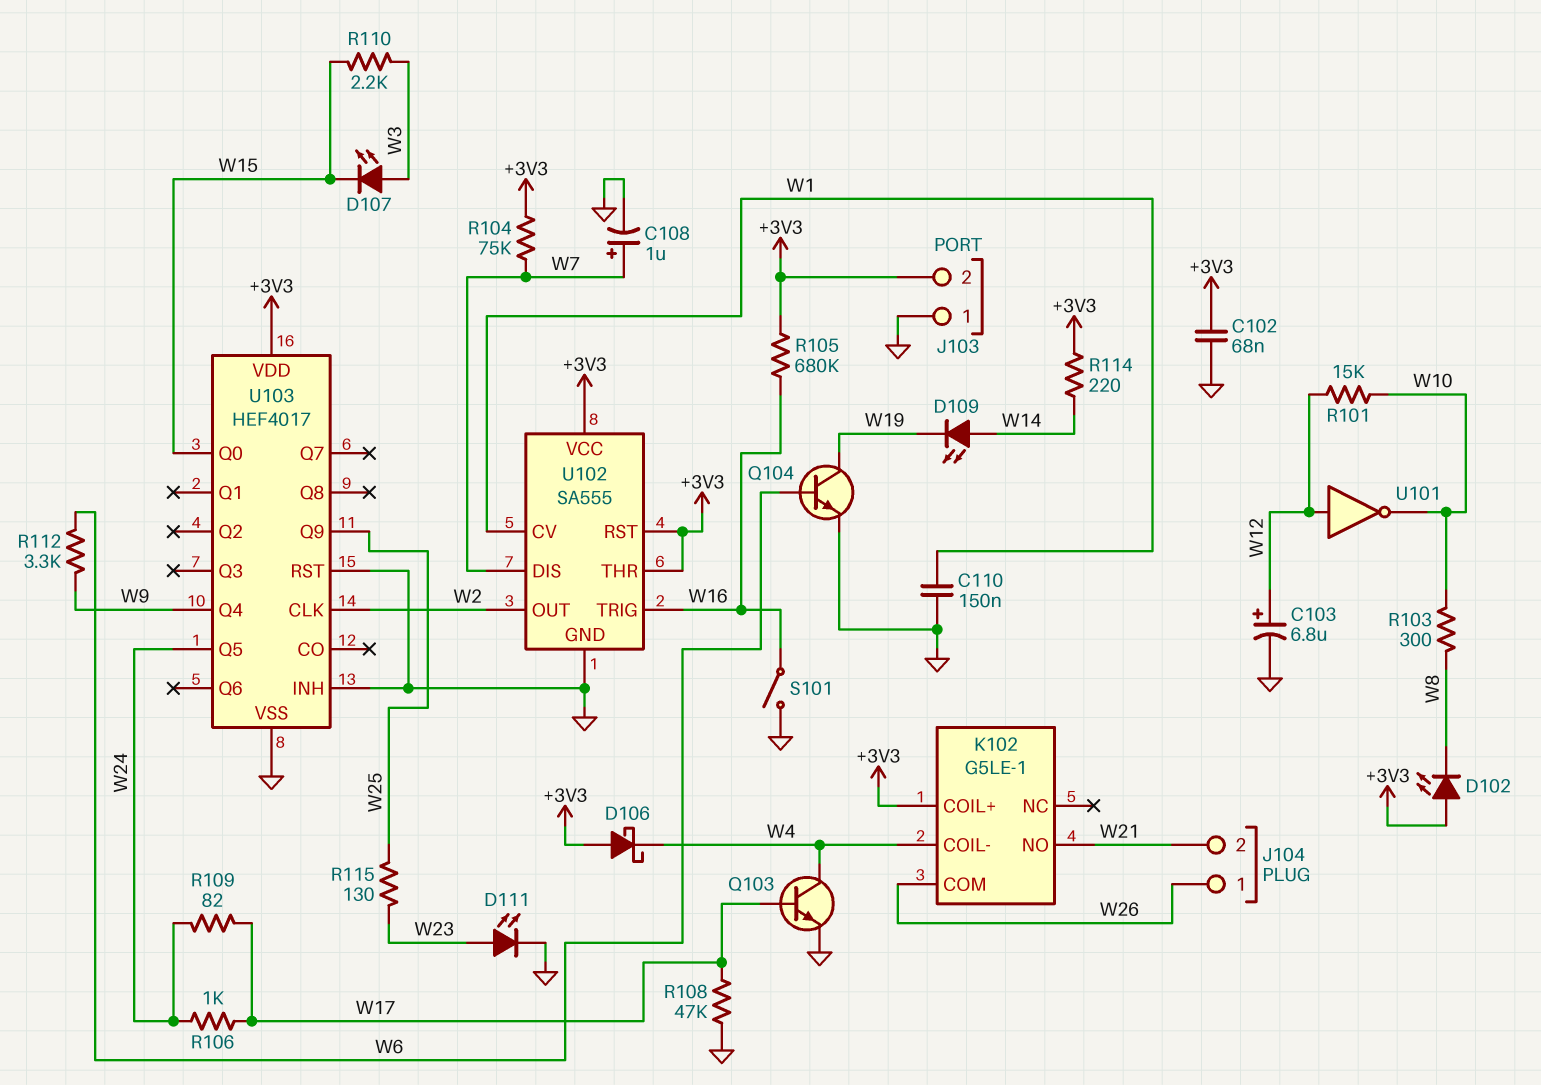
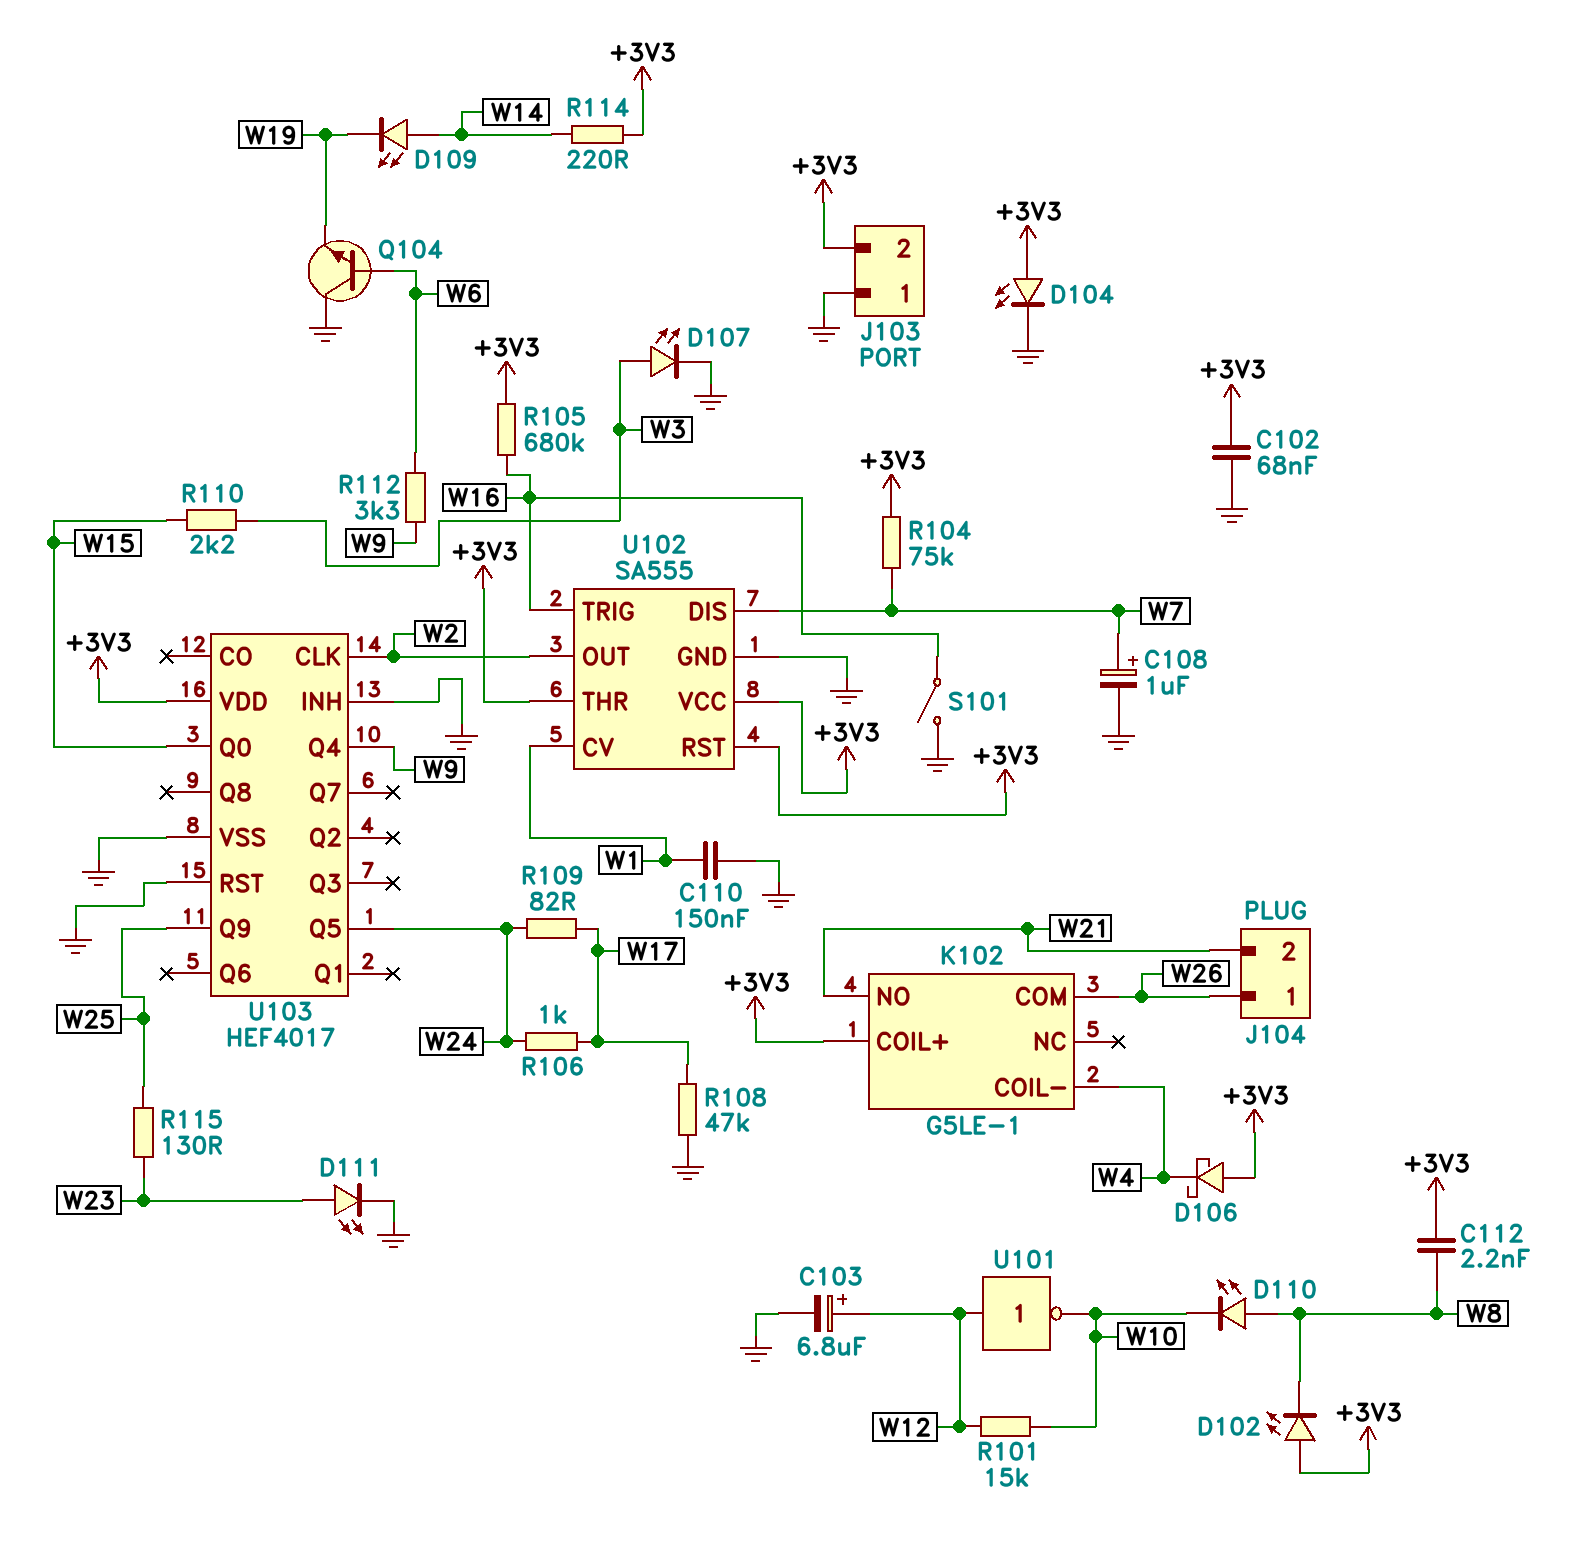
C112: none -> 2.2nF (+3V3, W8)
D104: none -> LED (A +3V3, K GND)
D107: LED (A W3, K W15) -> LED (A W3, K GND)
D110: none -> LED (A W8, K W10)
Q103: NPN (B W17, C W4, E GND) -> none
Q104: NPN (B W6, C W19, E GND) -> NPN (B W6, C GND, E W19)
R103: 300 (W8, W10) -> none

